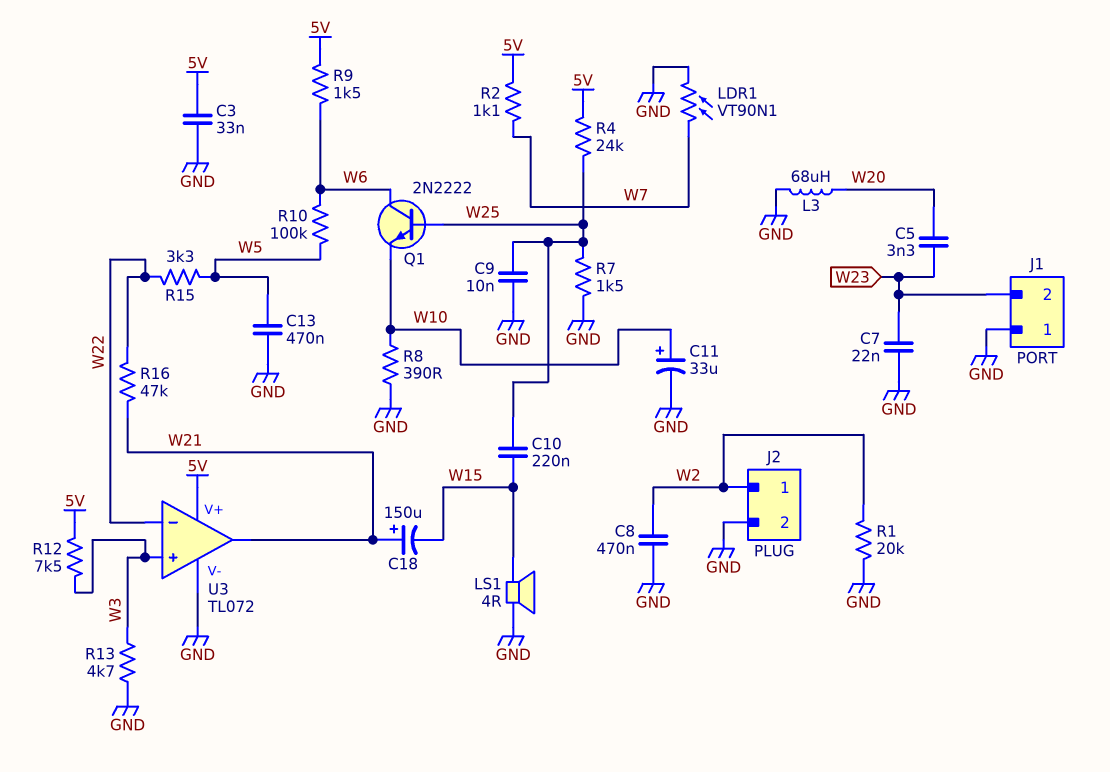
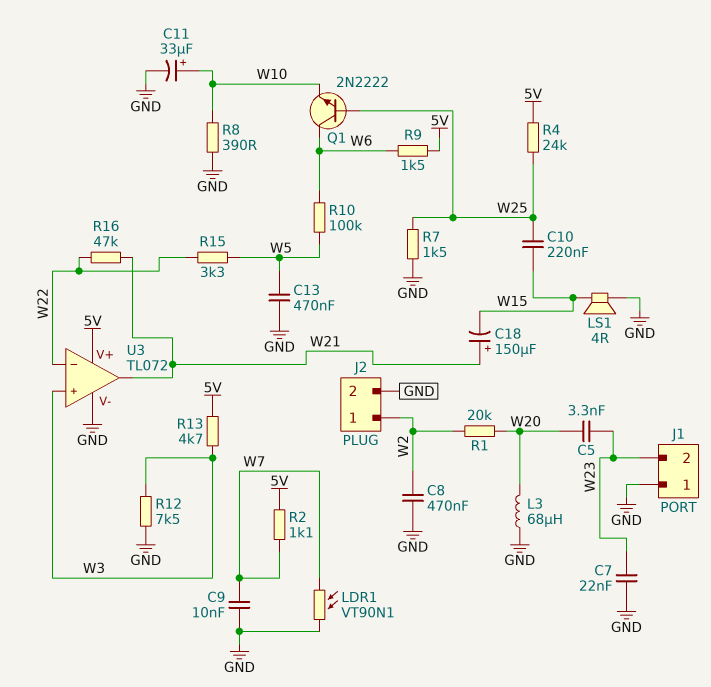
C3: 33nF (5V, GND) -> none
C9: 10nF (GND, W25) -> 10nF (GND, W7)
R1: 20k (GND, W2) -> 20k (W2, W20)
R12: 7.5k (5V, W3) -> 7.5k (GND, W3)
R13: 4.7k (GND, W3) -> 4.7k (5V, W3)

